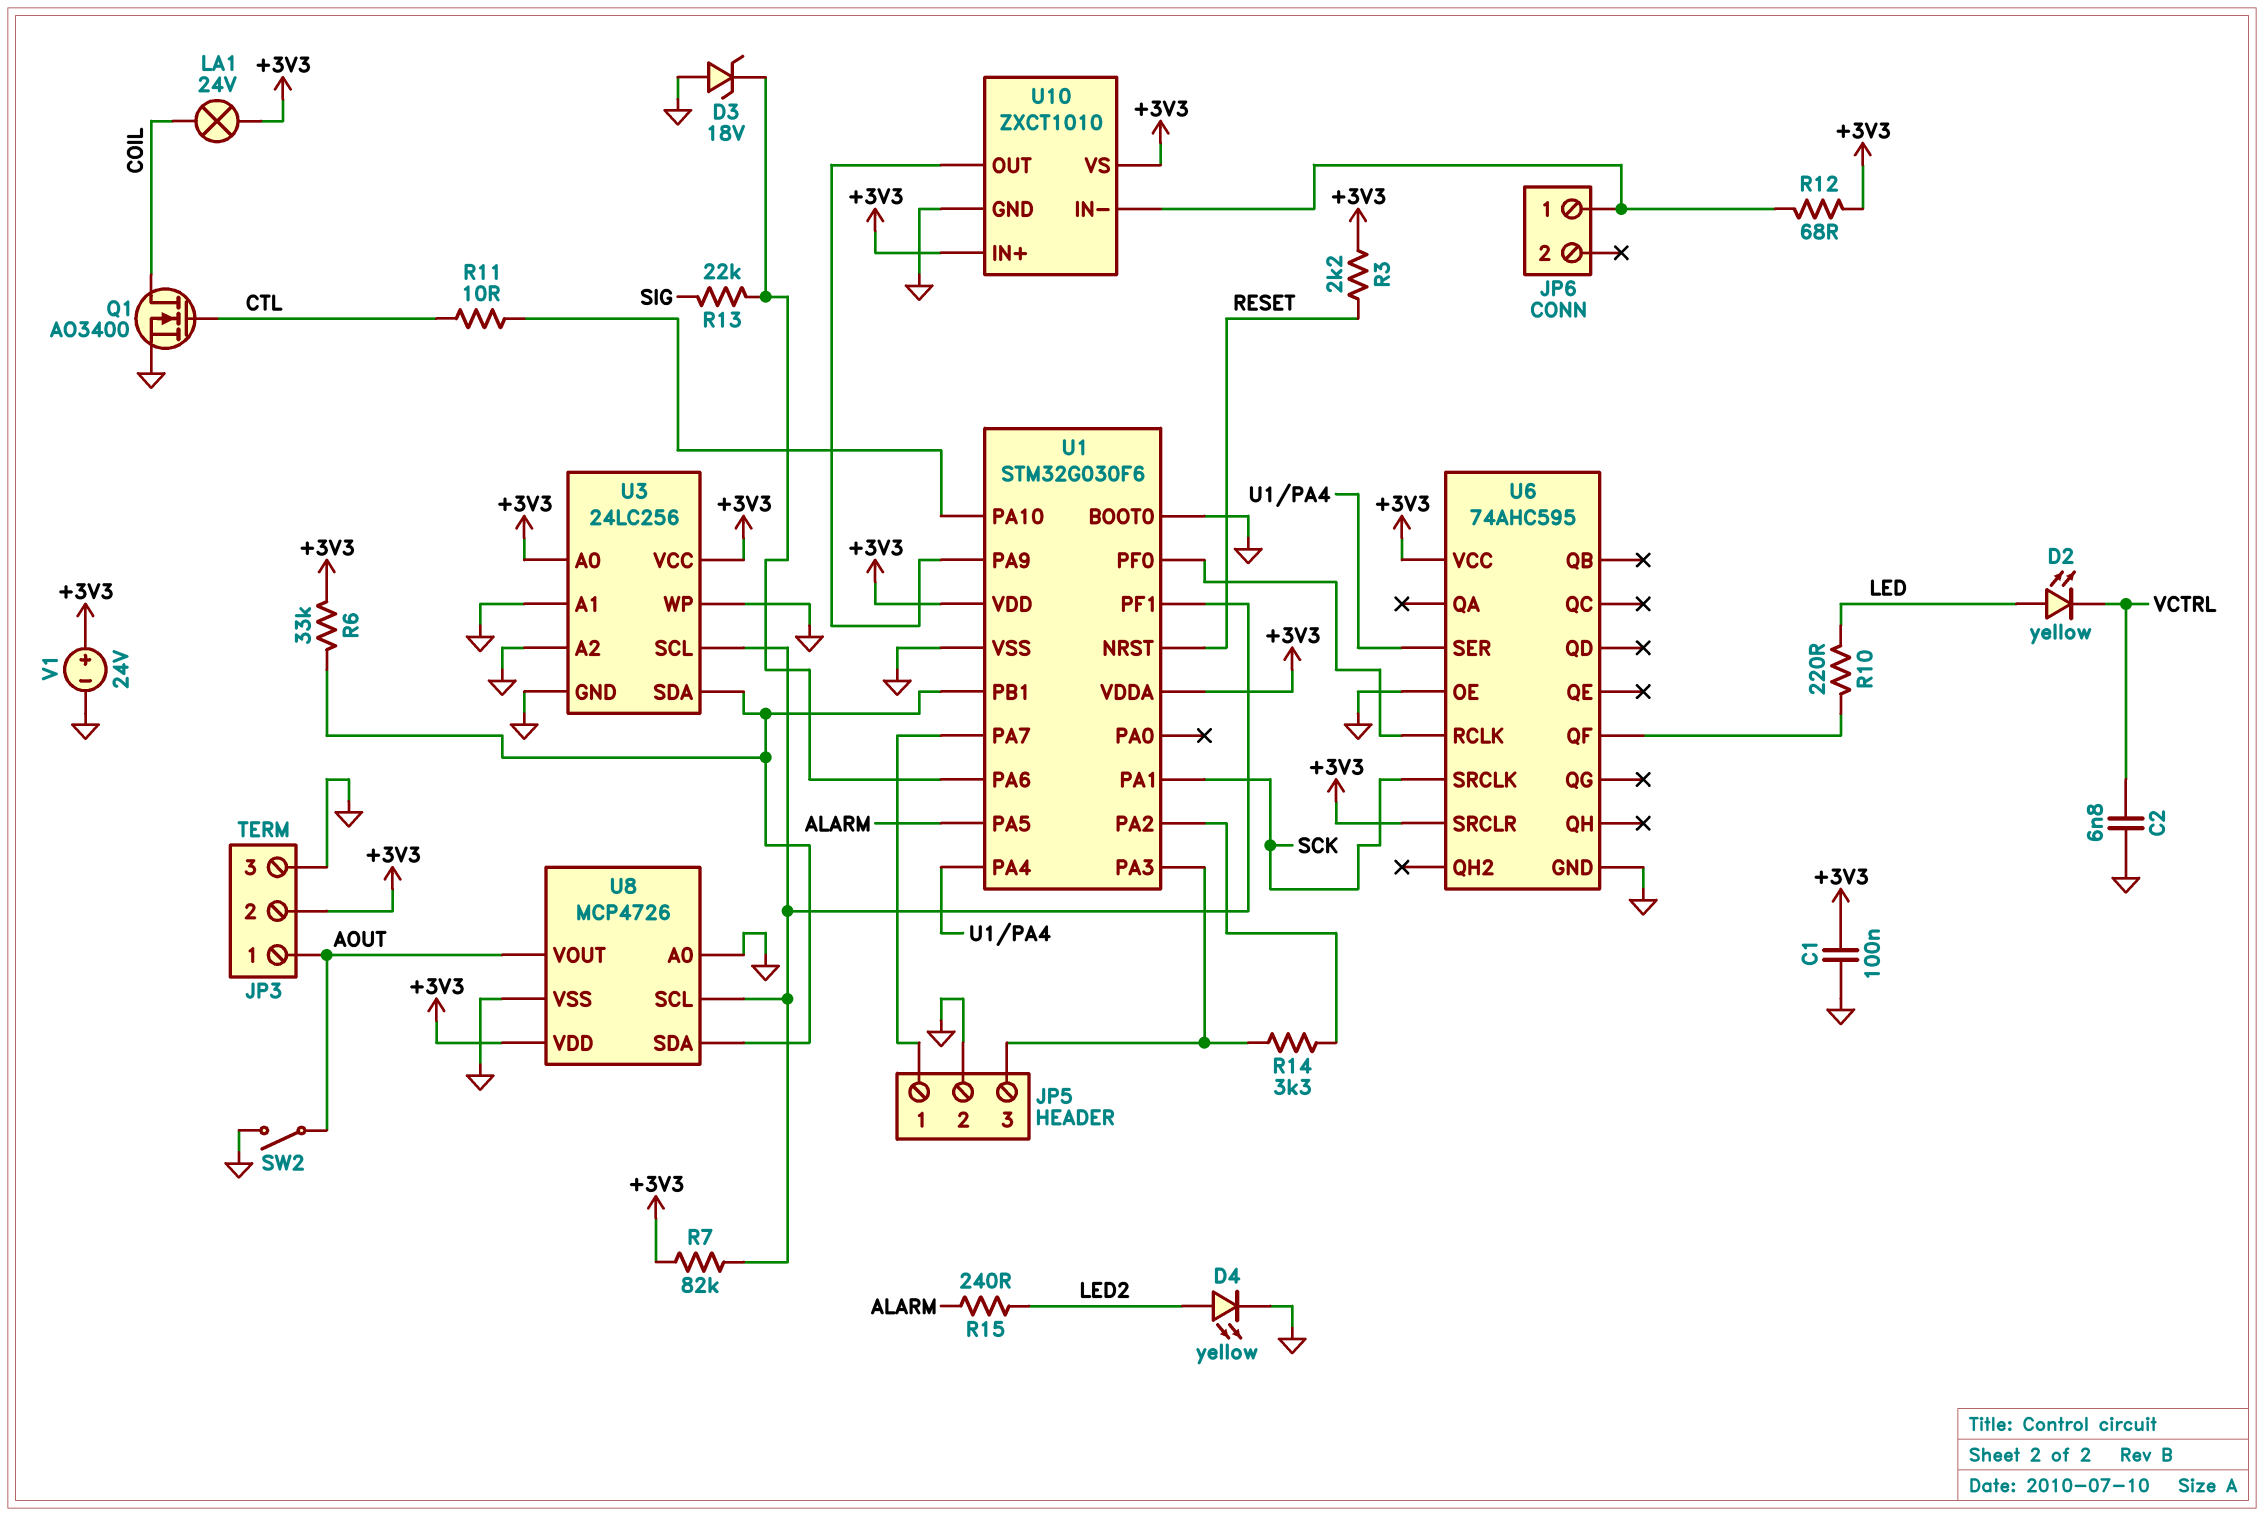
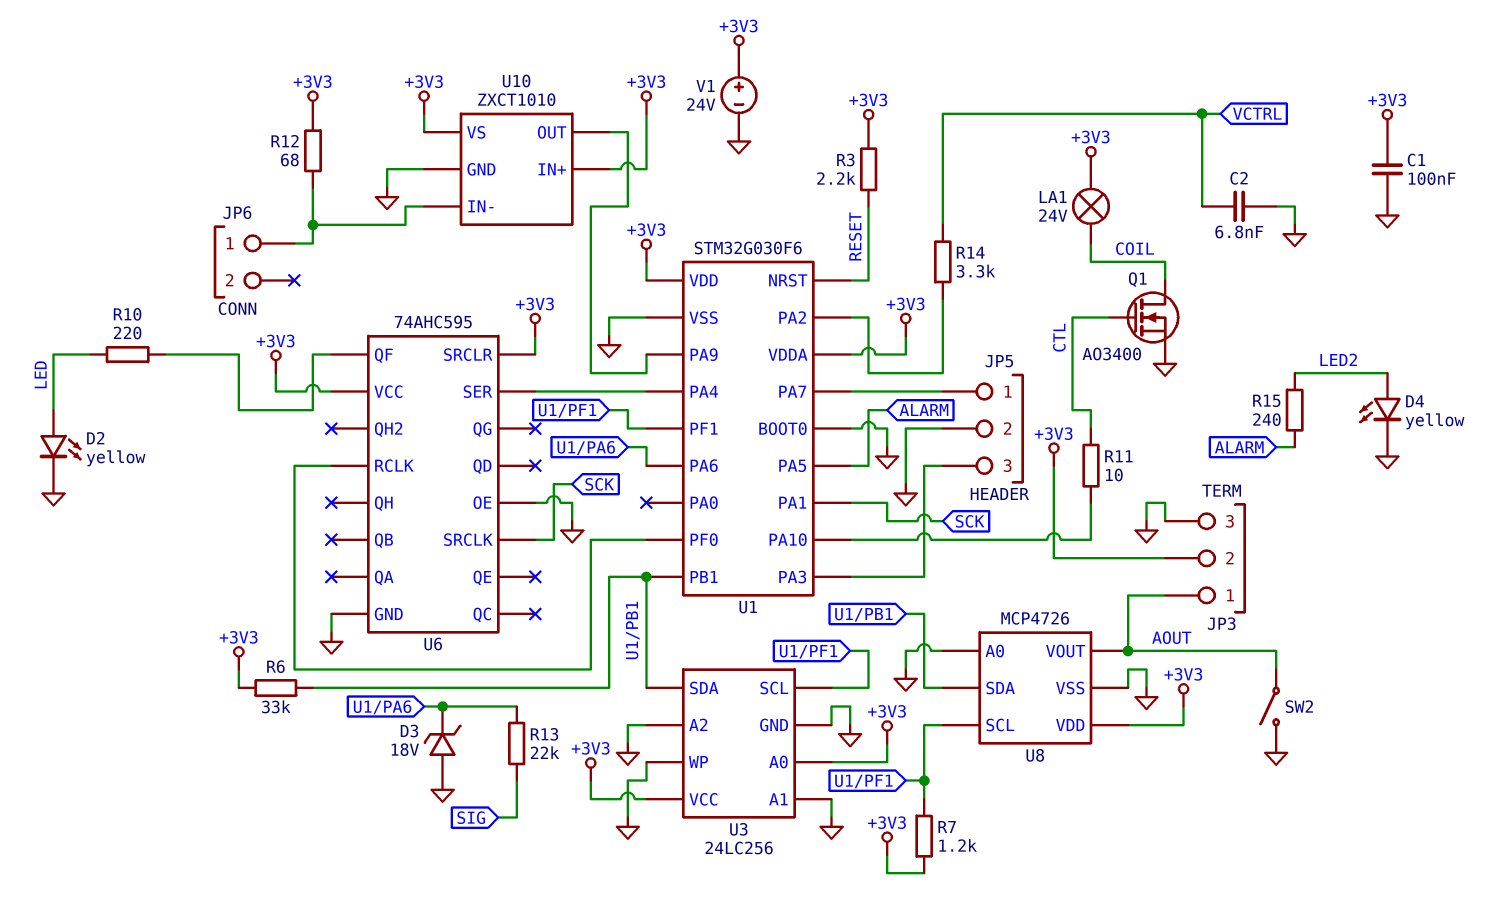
D2: LED yellow (A LED, K VCTRL) -> LED yellow (A LED, K GND)
R7: 82k (+3V3, U1/PF1) -> 1.2k (+3V3, U1/PF1)
R14: 3.3k (JP5/3, U1/PA2) -> 3.3k (U1/PA2, VCTRL)

